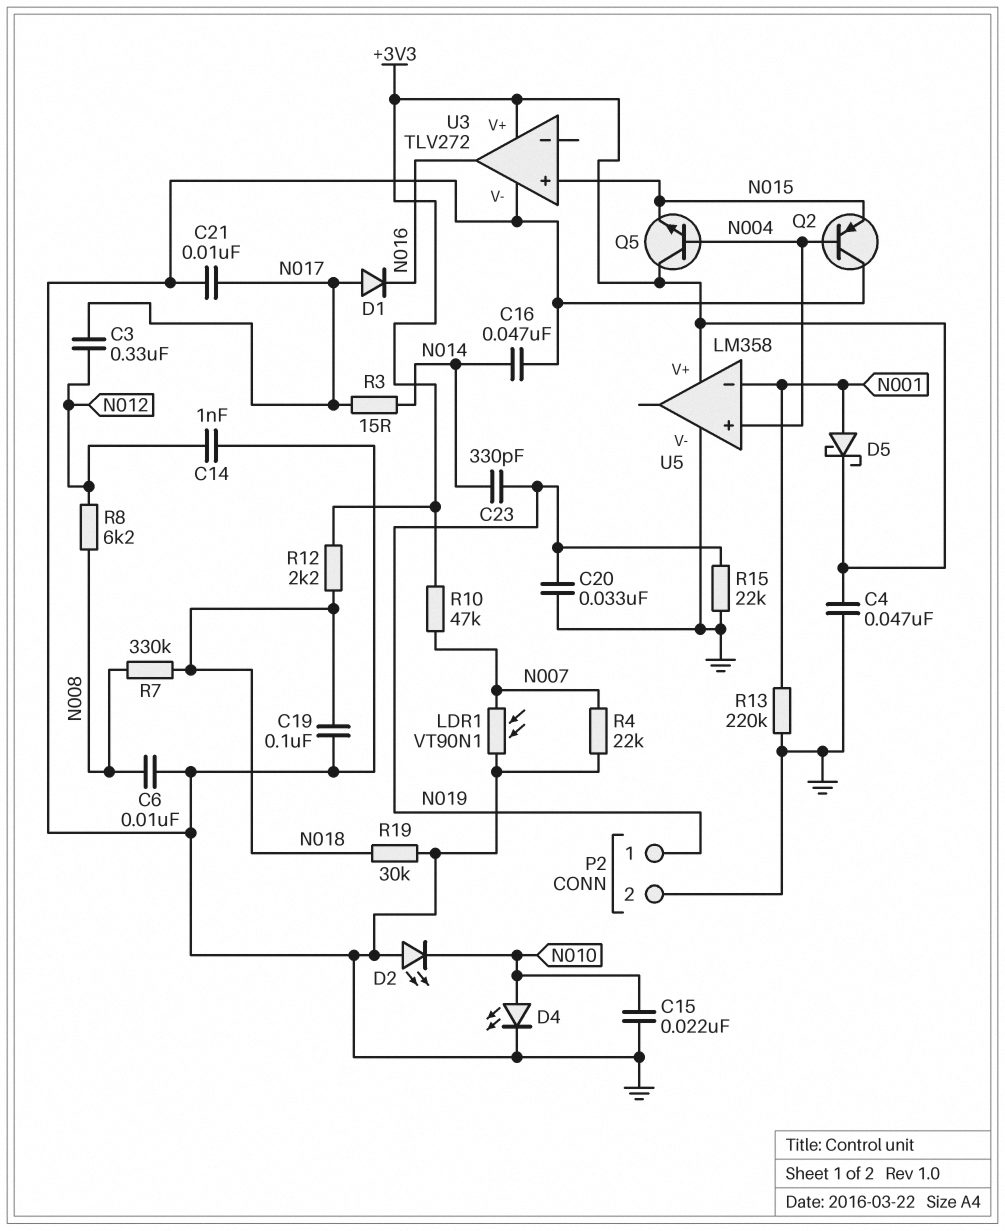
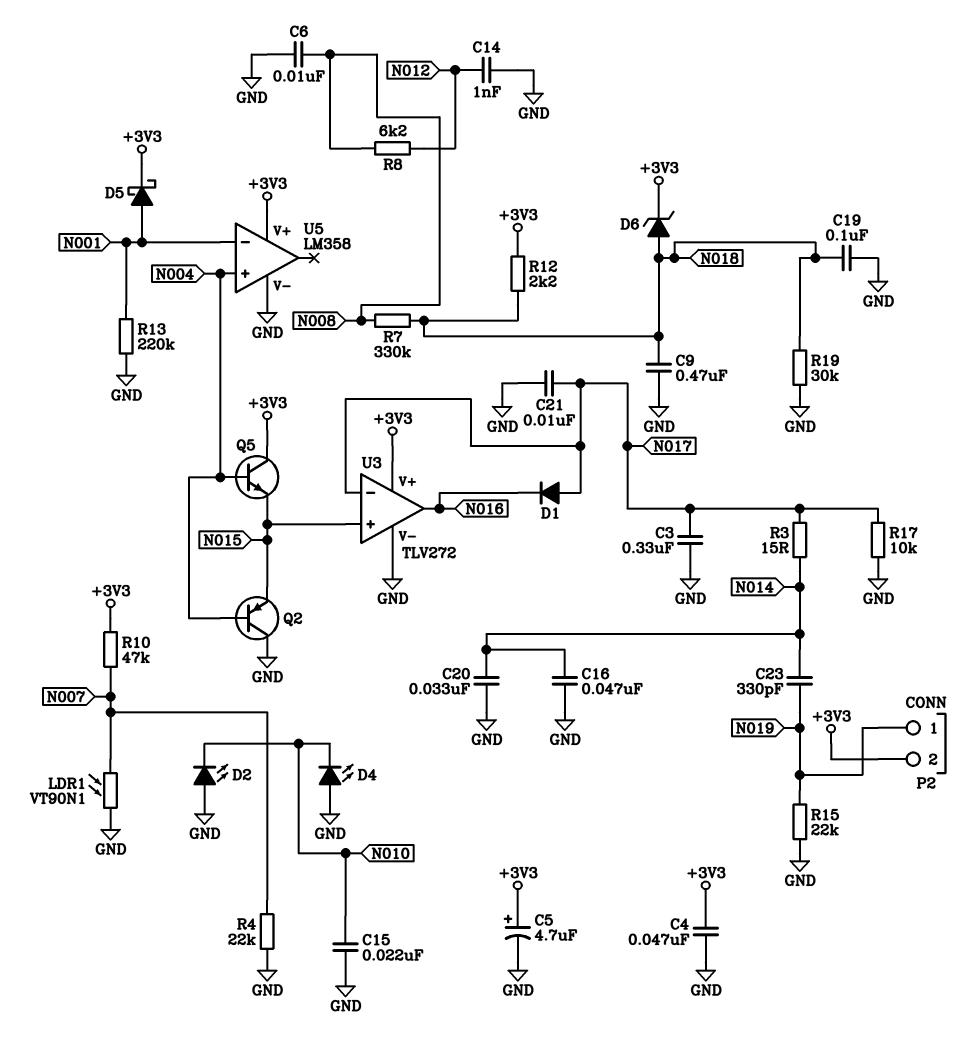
C3: 330nF (N012, N017) -> 330nF (GND, N017)
C5: none -> 4.7uF (plus +3V3, minus GND)
C9: none -> 470nF (GND, N018)
C20: 33nF (GND, N019) -> 33nF (GND, N014)
D4: LED (A N010, K GND) -> LED (A GND, K N010)
D6: none -> zener (A N018, K +3V3)
P2 pin 2: GND -> +3V3
R17: none -> 10k (GND, N017)
U3 pin in-: none -> N017

